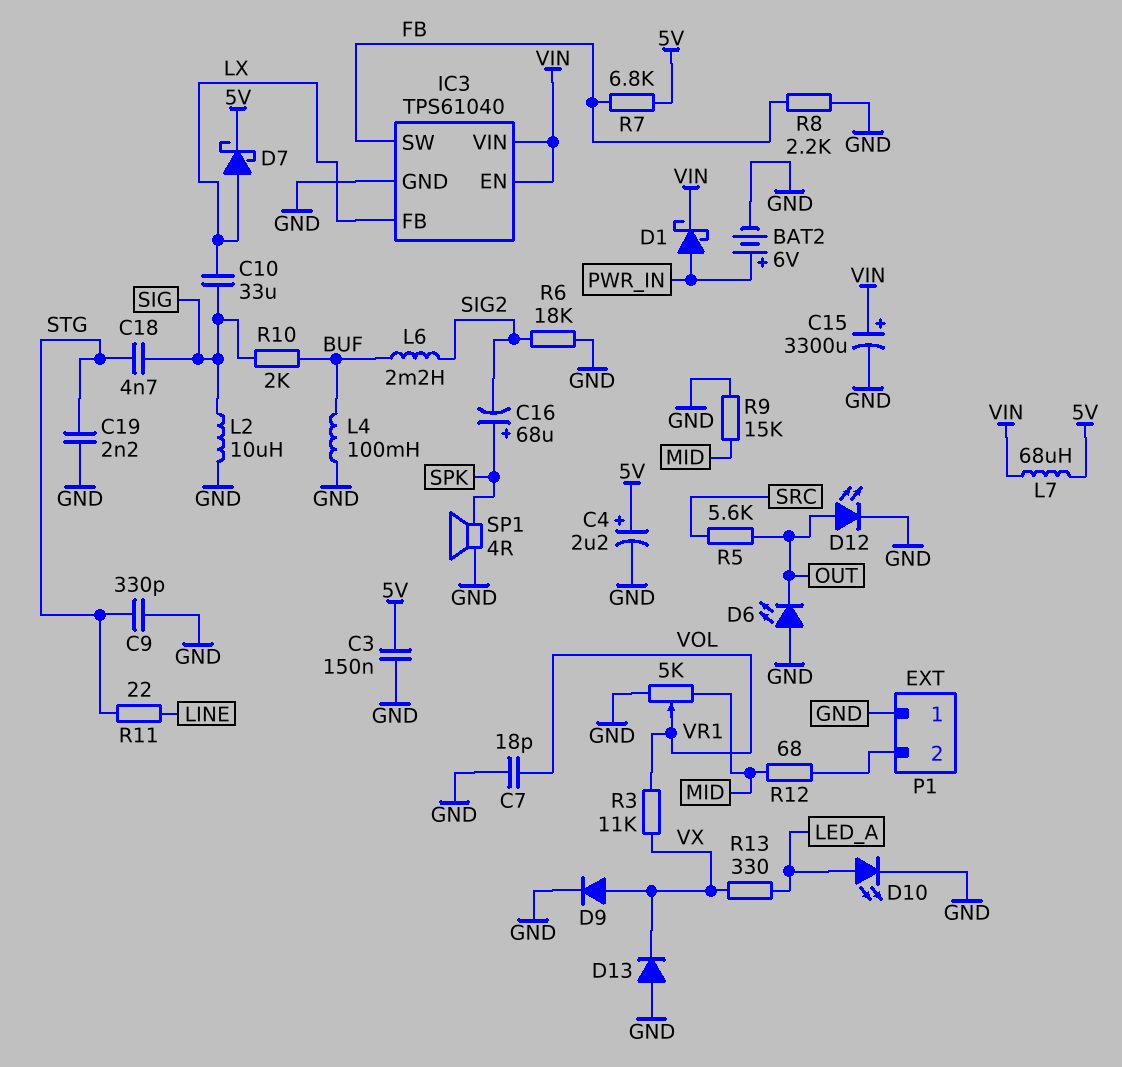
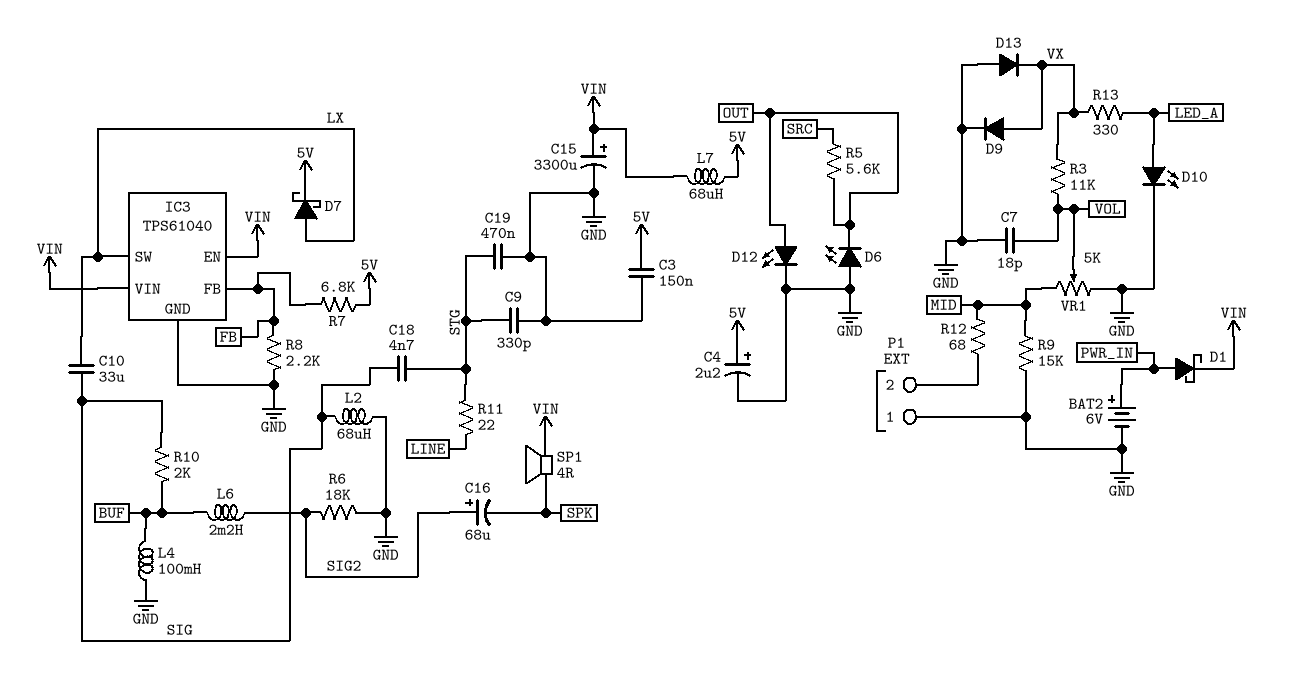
C16: 68uF (plus SPK, minus SIG2) -> 68uF (plus SIG2, minus SPK)
C19: 2.2nF (GND, STG) -> 470nF (GND, STG)
IC3 pin FB: LX -> FB
IC3 pin SW: FB -> LX
L2: 10uH (GND, SIG) -> 68uH (GND, SIG)
SP1: speaker 4R (GND, SPK) -> speaker 4R (SPK, VIN)

